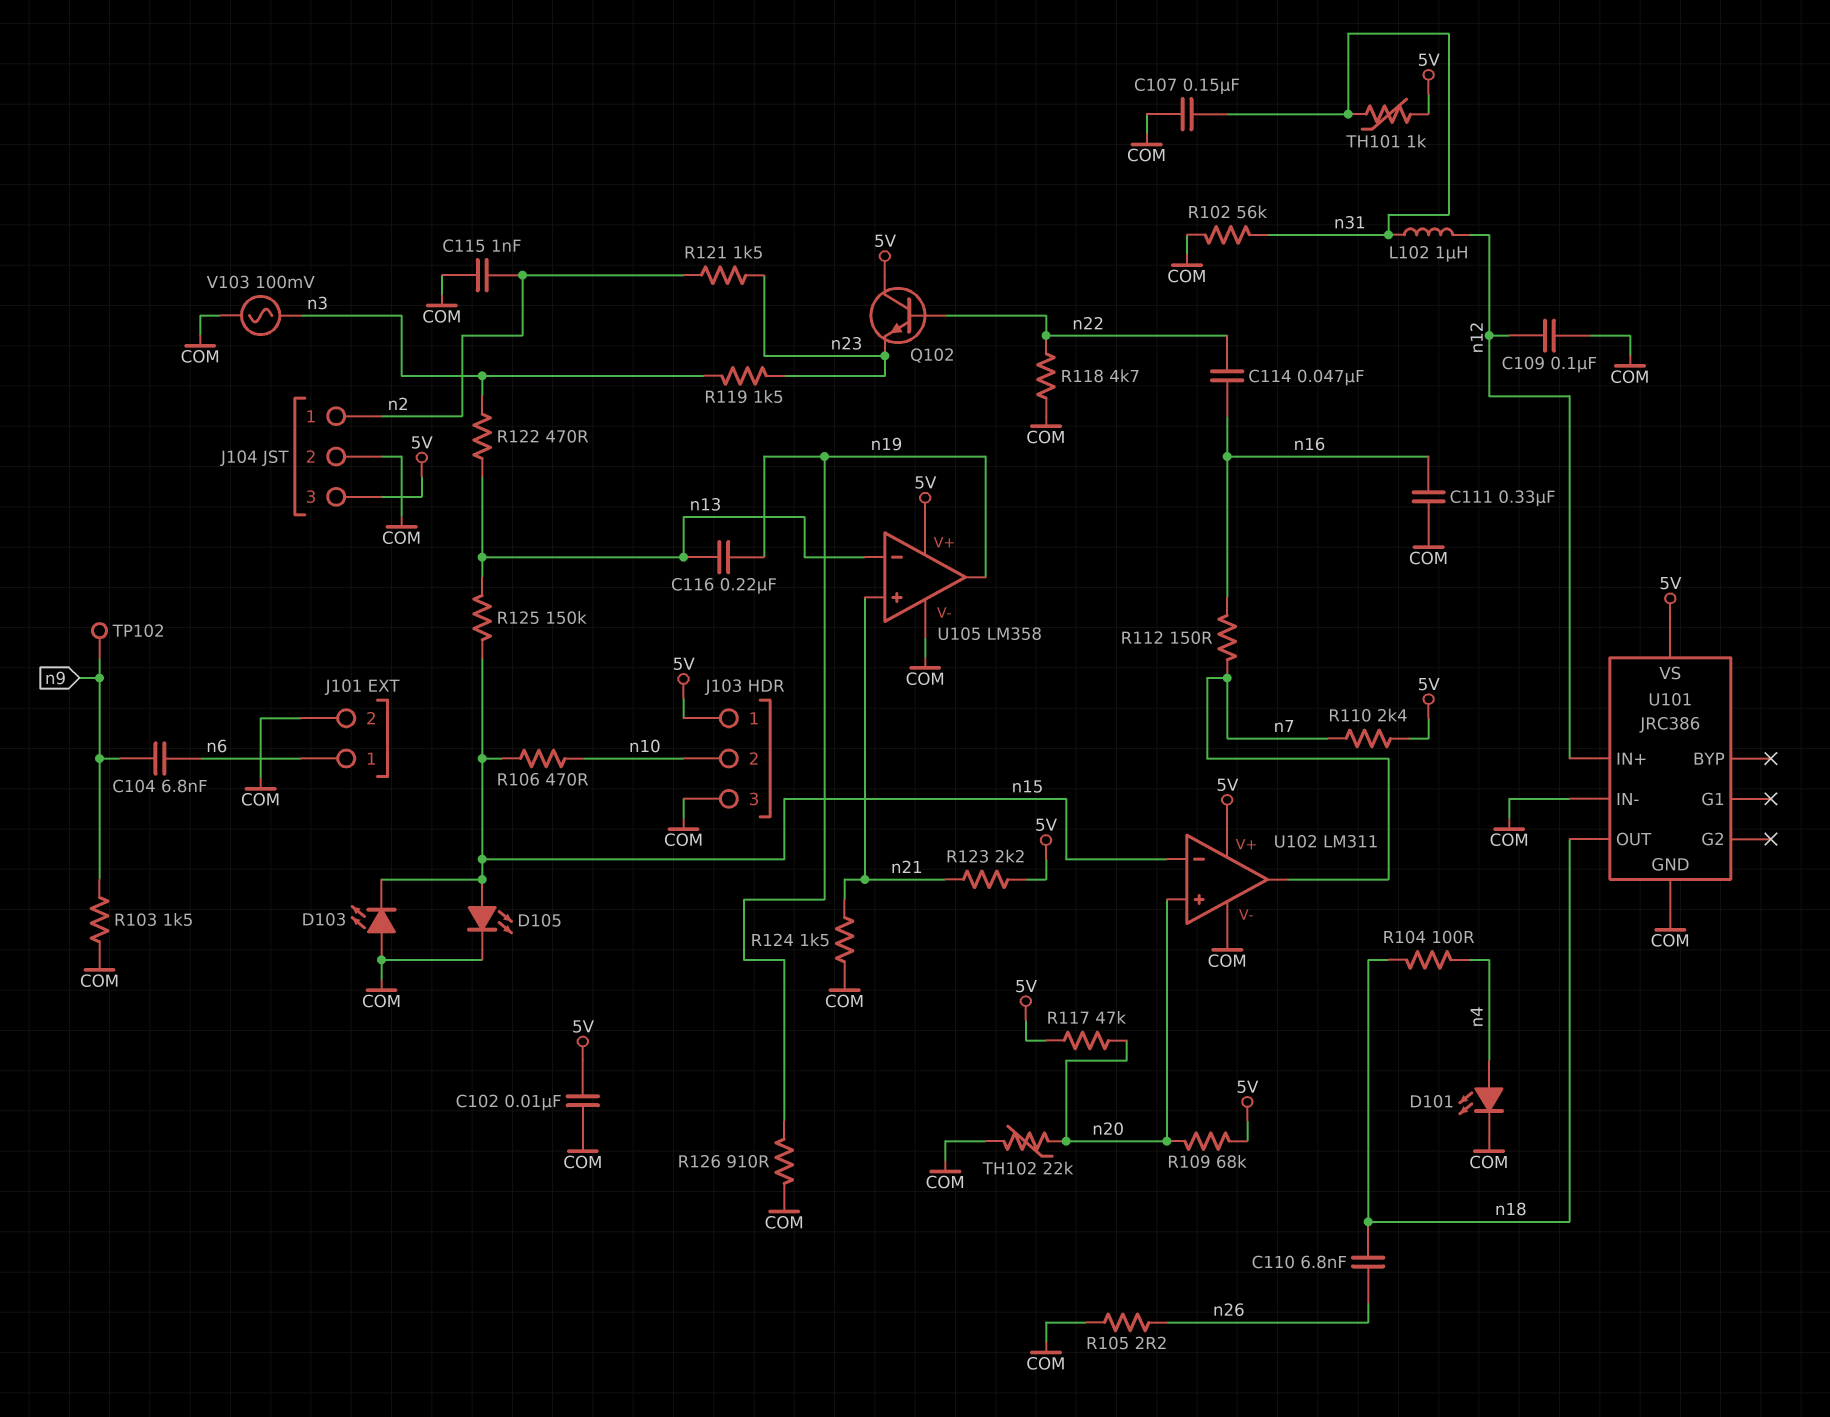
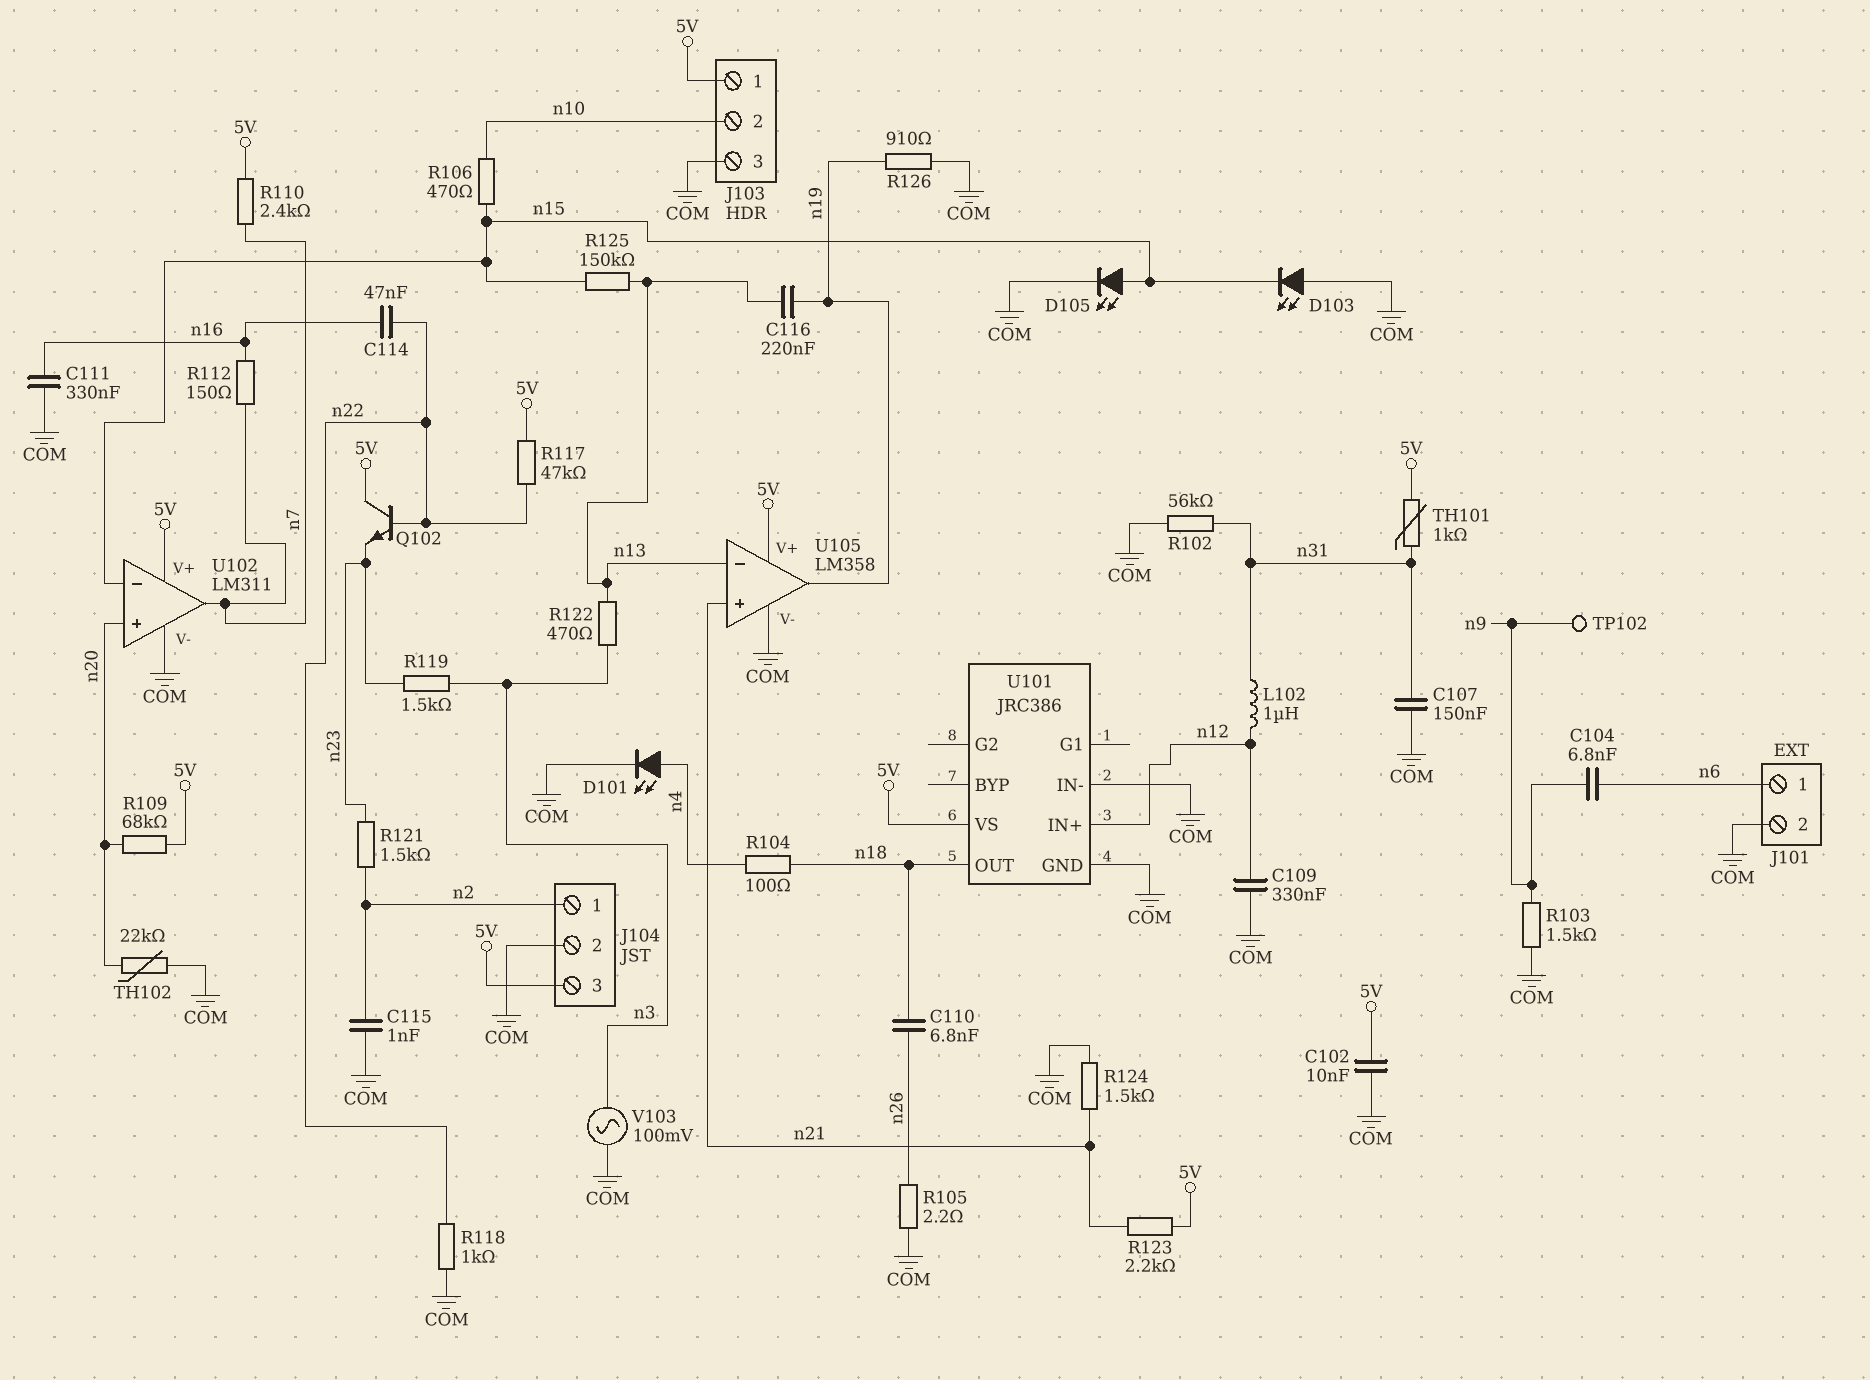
C109: 100nF (COM, n12) -> 330nF (COM, n12)
R117: 47k (5V, n20) -> 47k (5V, n22)
R118: 4.7k (COM, n22) -> 1k (COM, n22)

